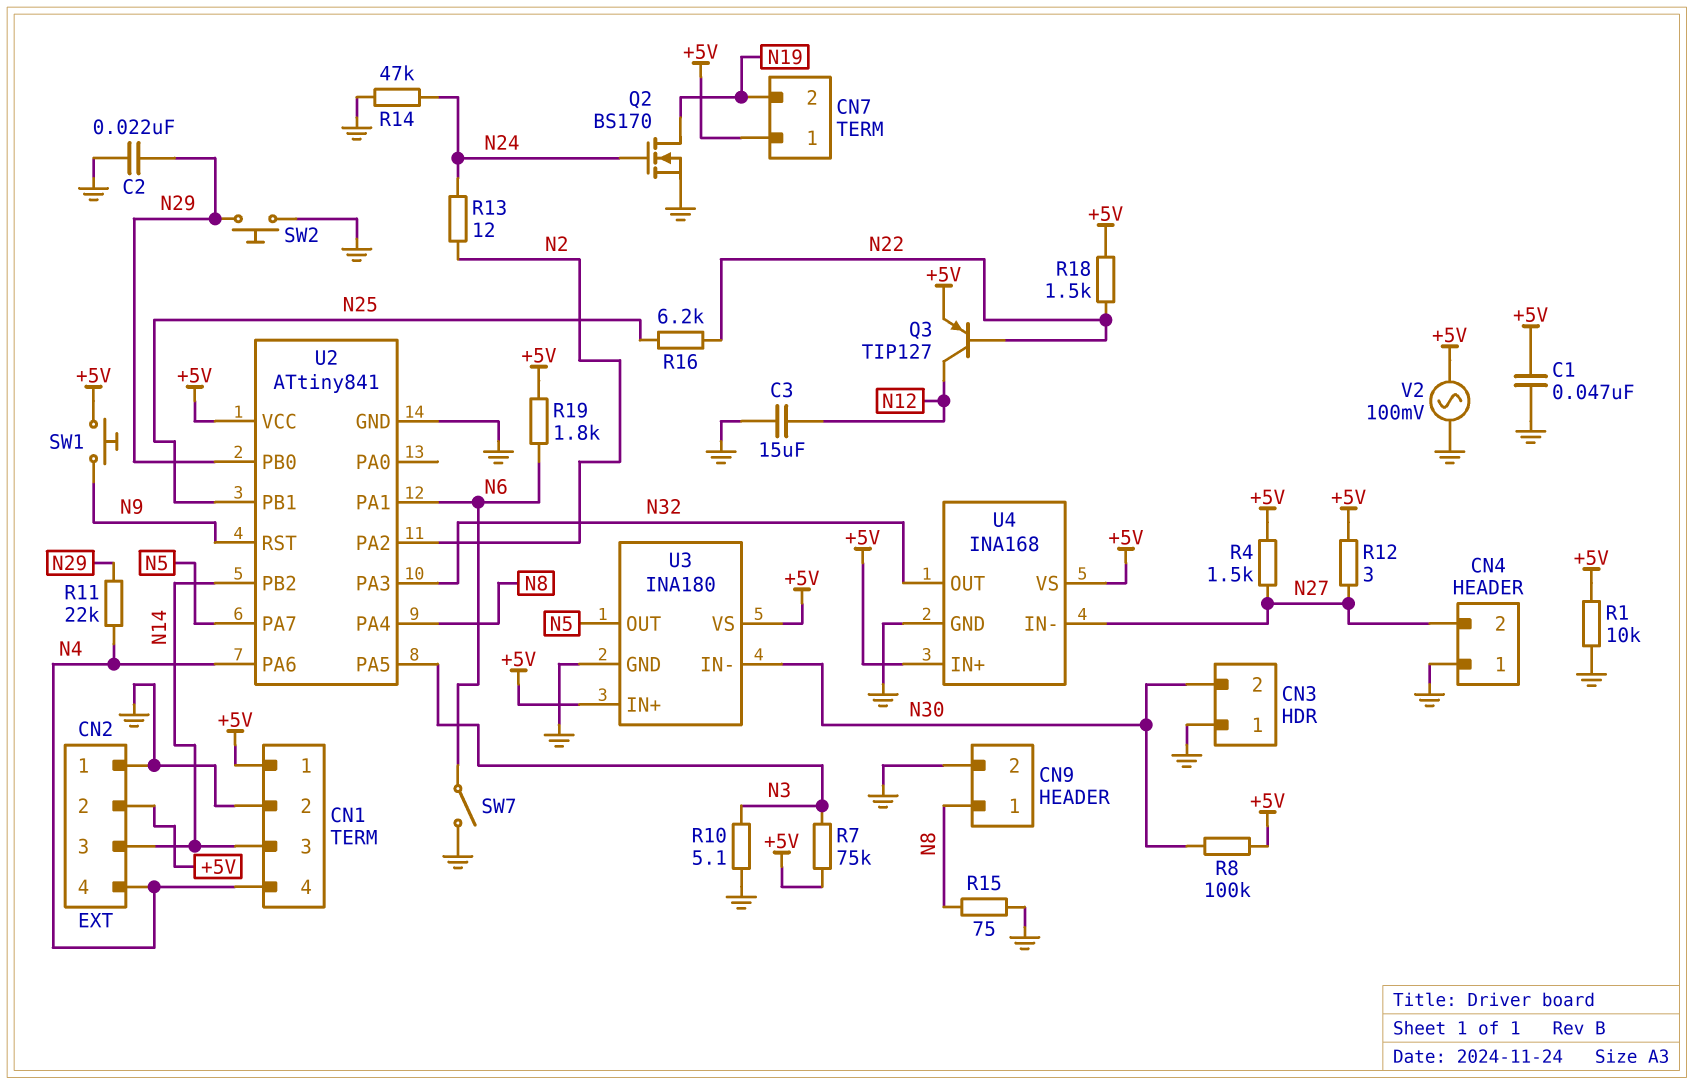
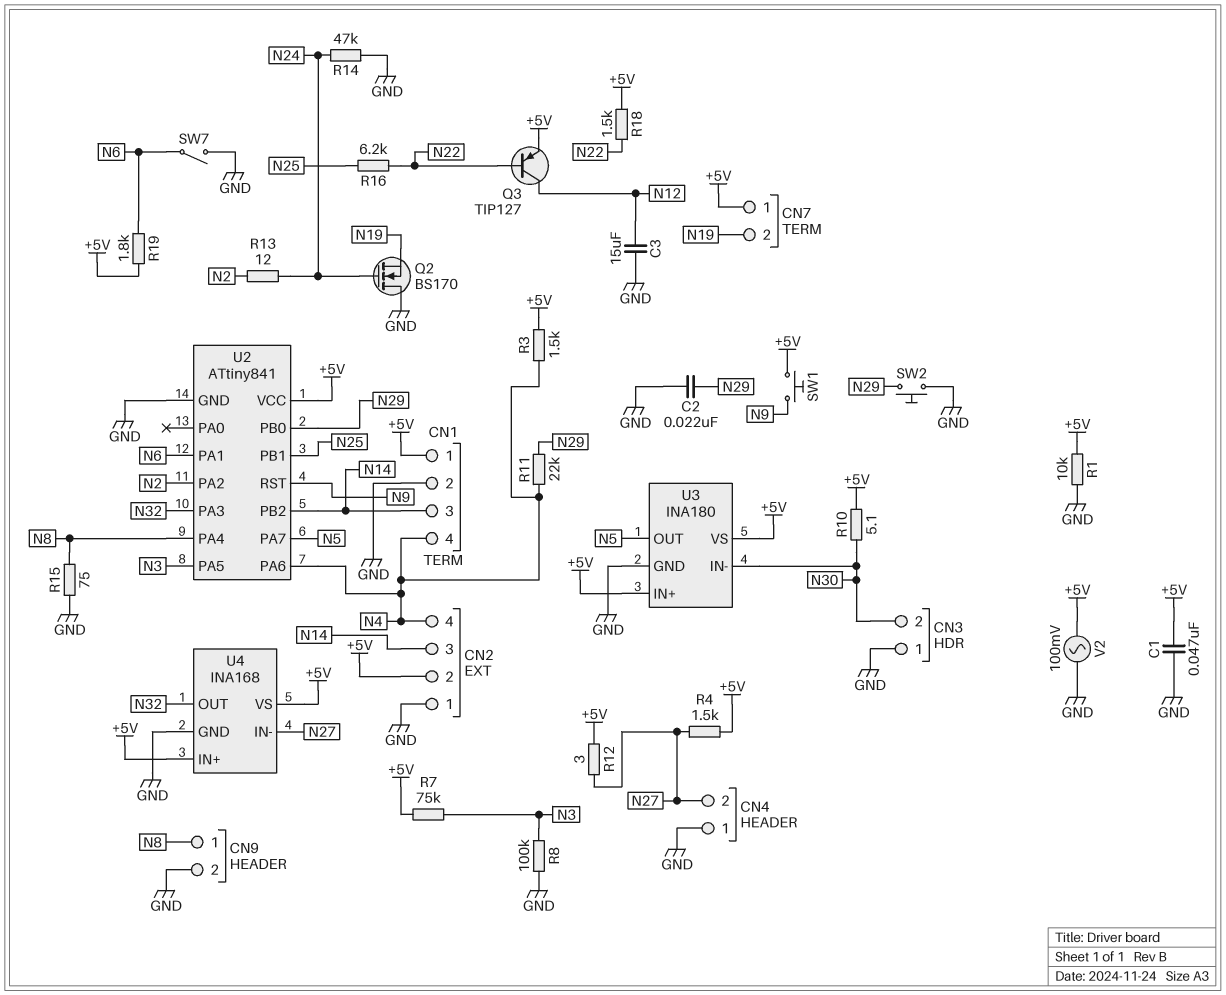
Q2: NMOS BS170 (G N24, D N19, S GND) -> NMOS BS170 (G N24, D GND, S N19)
R3: none -> 1.5k (+5V, N4)
R8: 100k (+5V, N30) -> 100k (GND, N3)
R10: 5.1 (GND, N3) -> 5.1 (+5V, N30)

